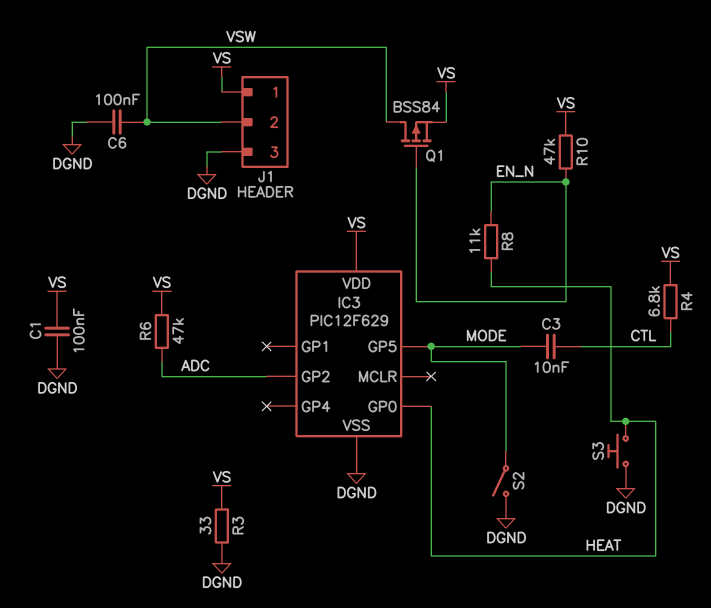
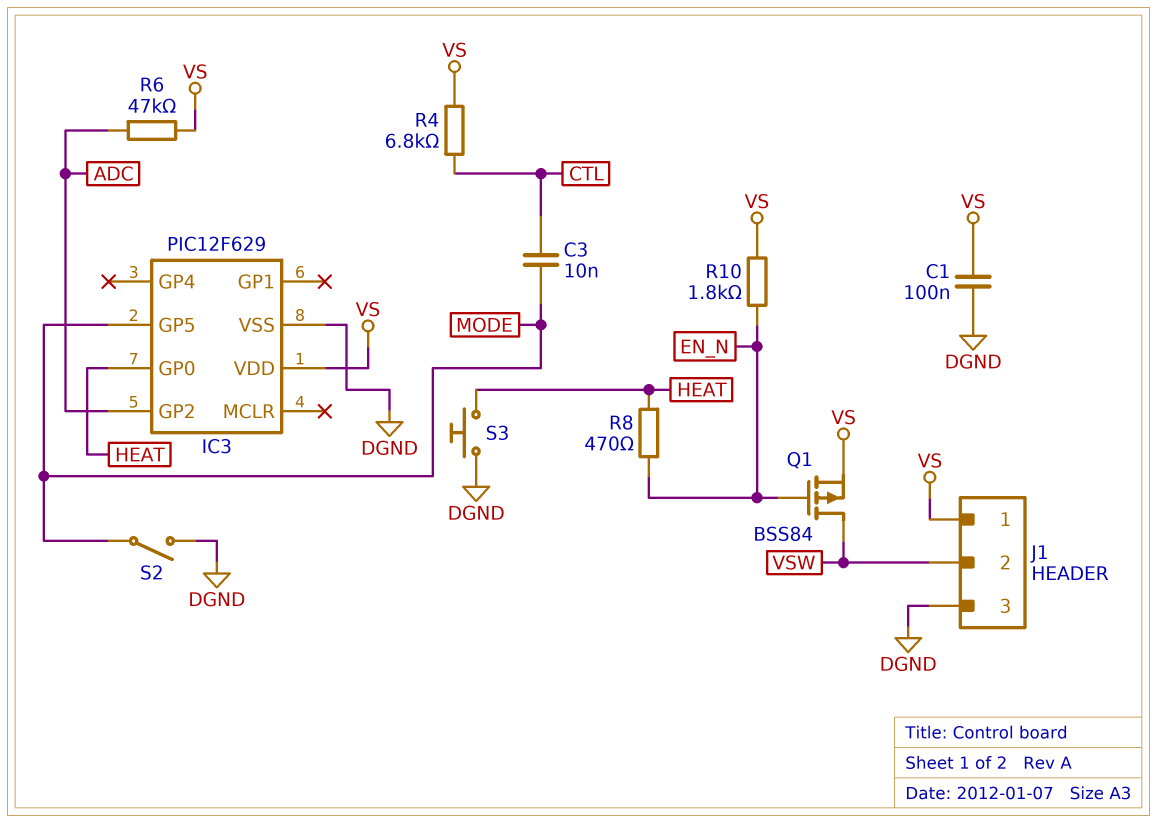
C6: 100nF (DGND, VSW) -> none
R3: 33 (DGND, VS) -> none
R8: 11k (EN_N, HEAT) -> 470 (EN_N, HEAT)
R10: 47k (EN_N, VS) -> 1.8k (EN_N, VS)

